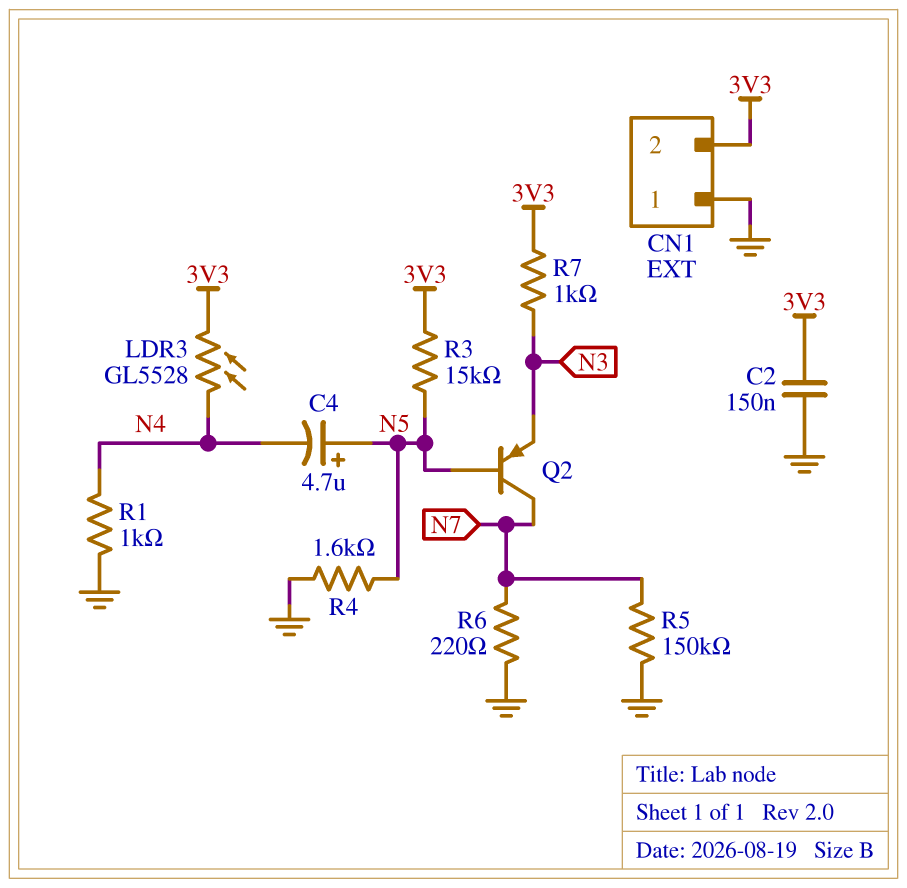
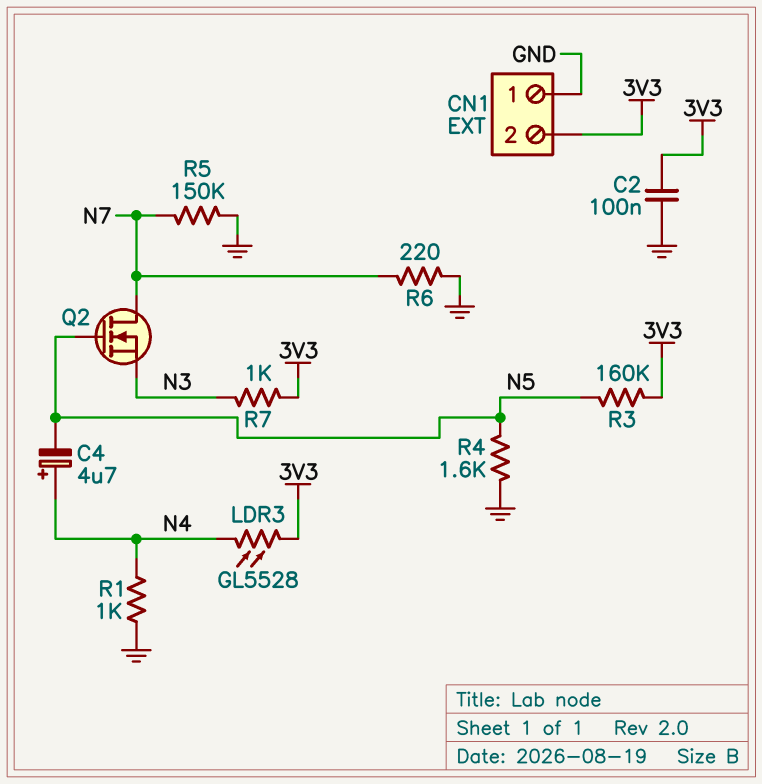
C2: 150nF (3V3, GND) -> 100nF (3V3, GND)
C4: 4.7uF (plus N5, minus N4) -> 4.7uF (plus N4, minus N5)
Q2: PNP (B N5, C N7, E N3) -> NMOS (G N5, D N7, S N3)
R3: 15k (3V3, N5) -> 160k (3V3, N5)

